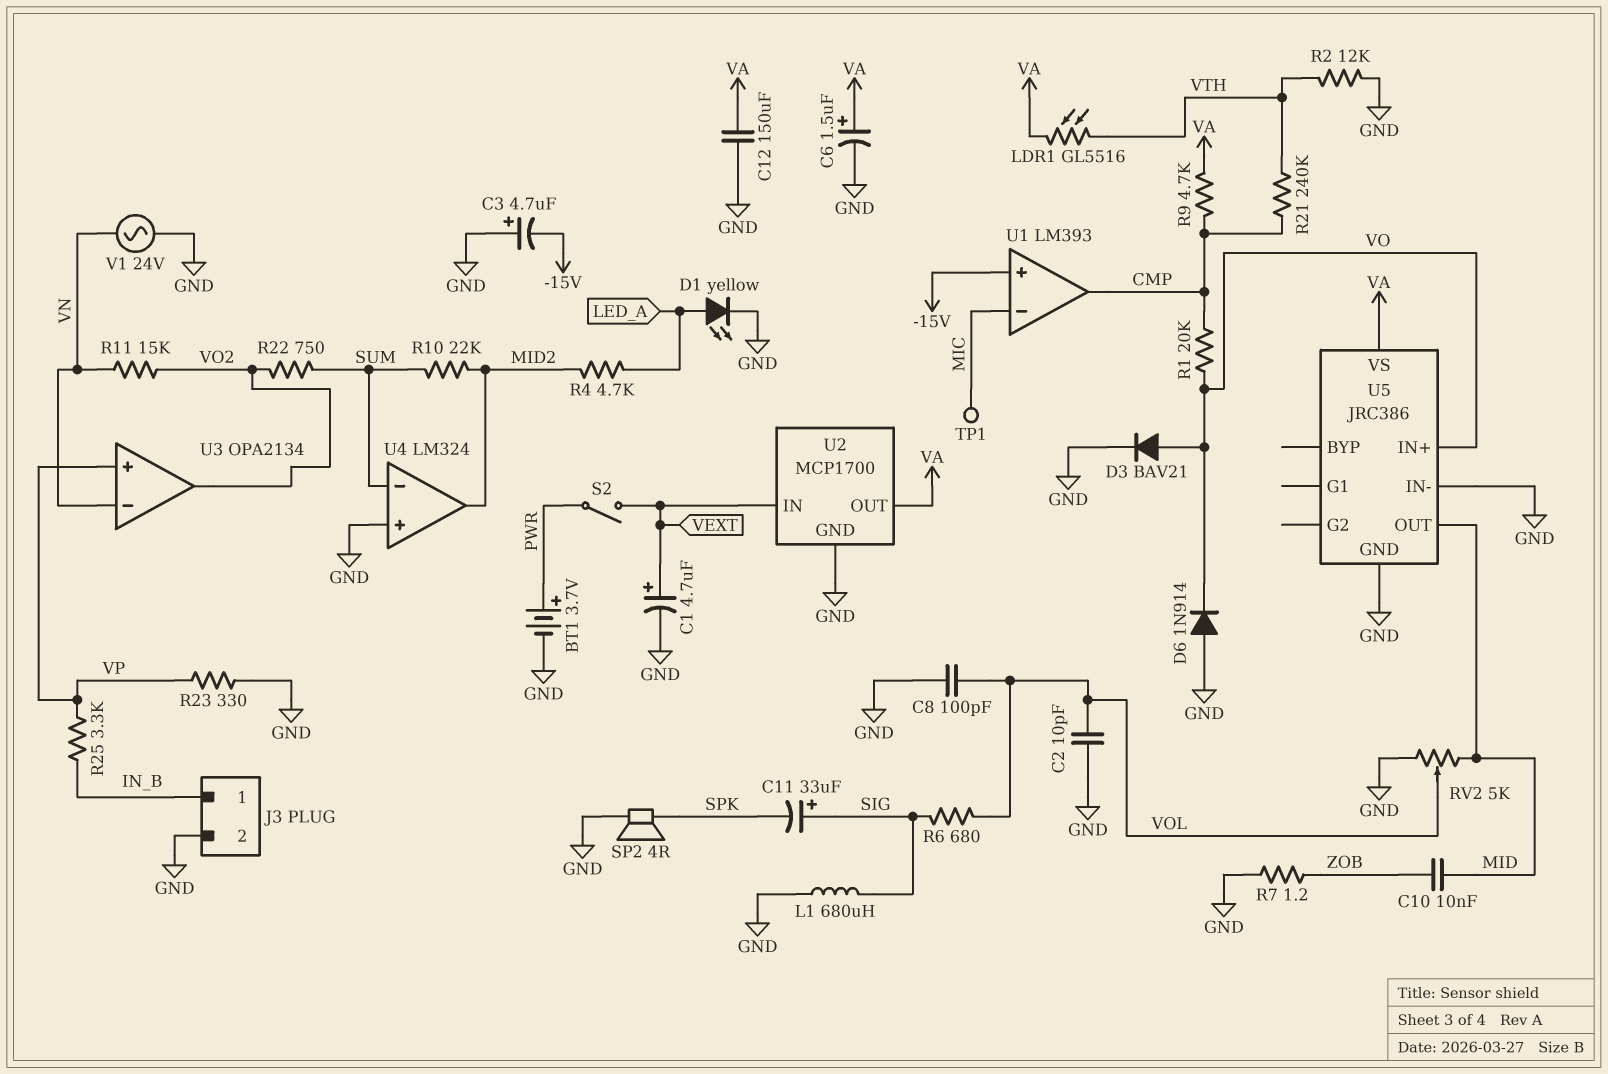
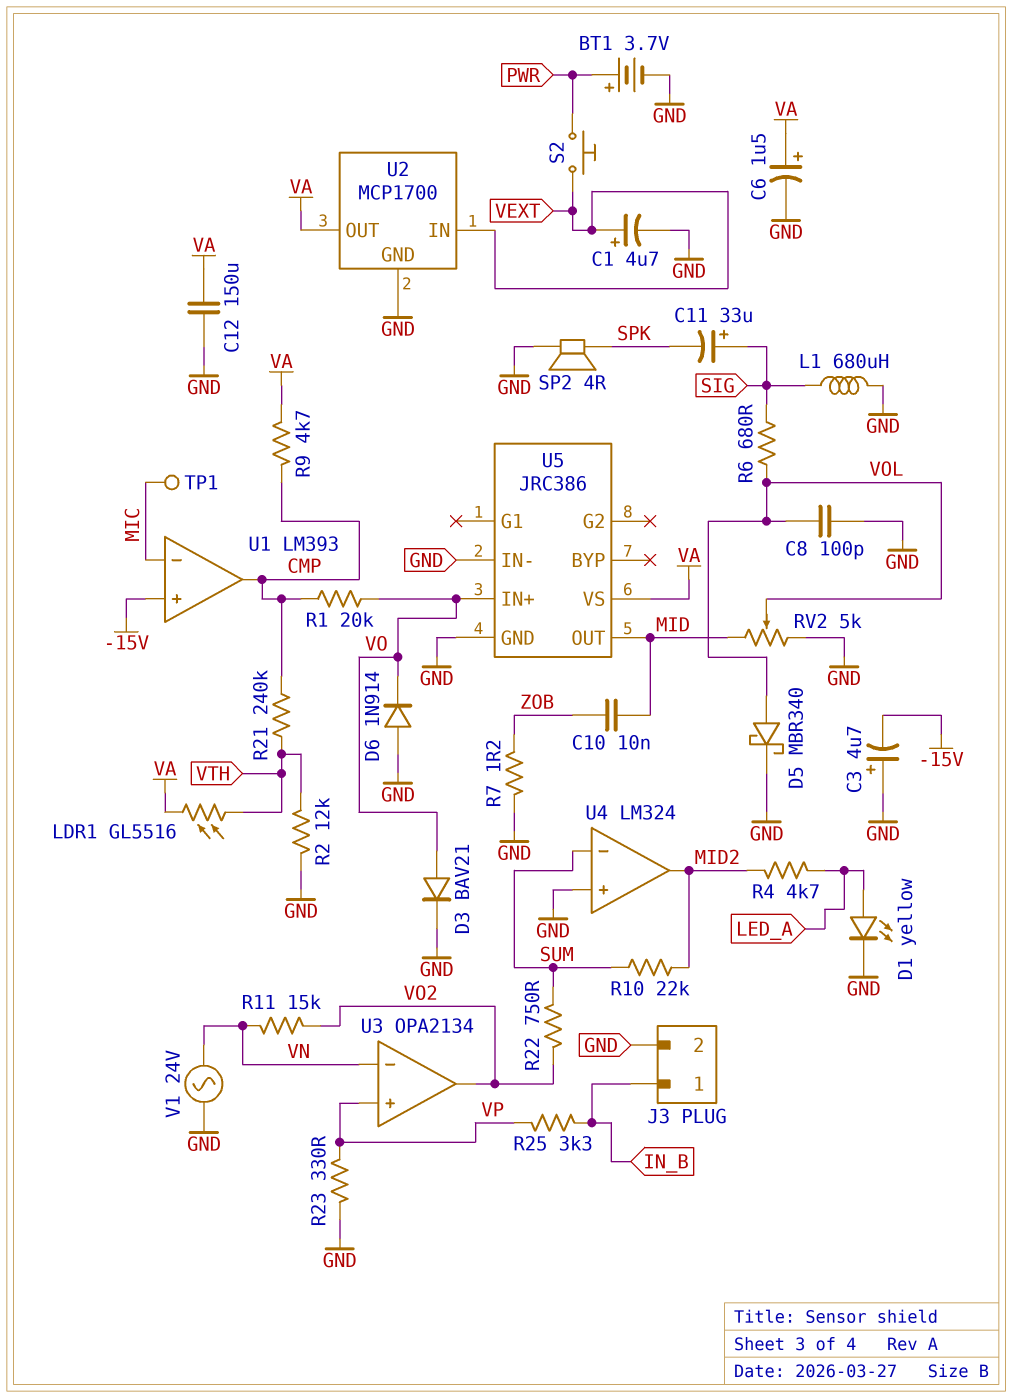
C2: 10pF (GND, VOL) -> none
D5: none -> schottky MBR340 (A VOL, K GND)
S2: switch (PWR, VEXT) -> button (PWR, VEXT)

